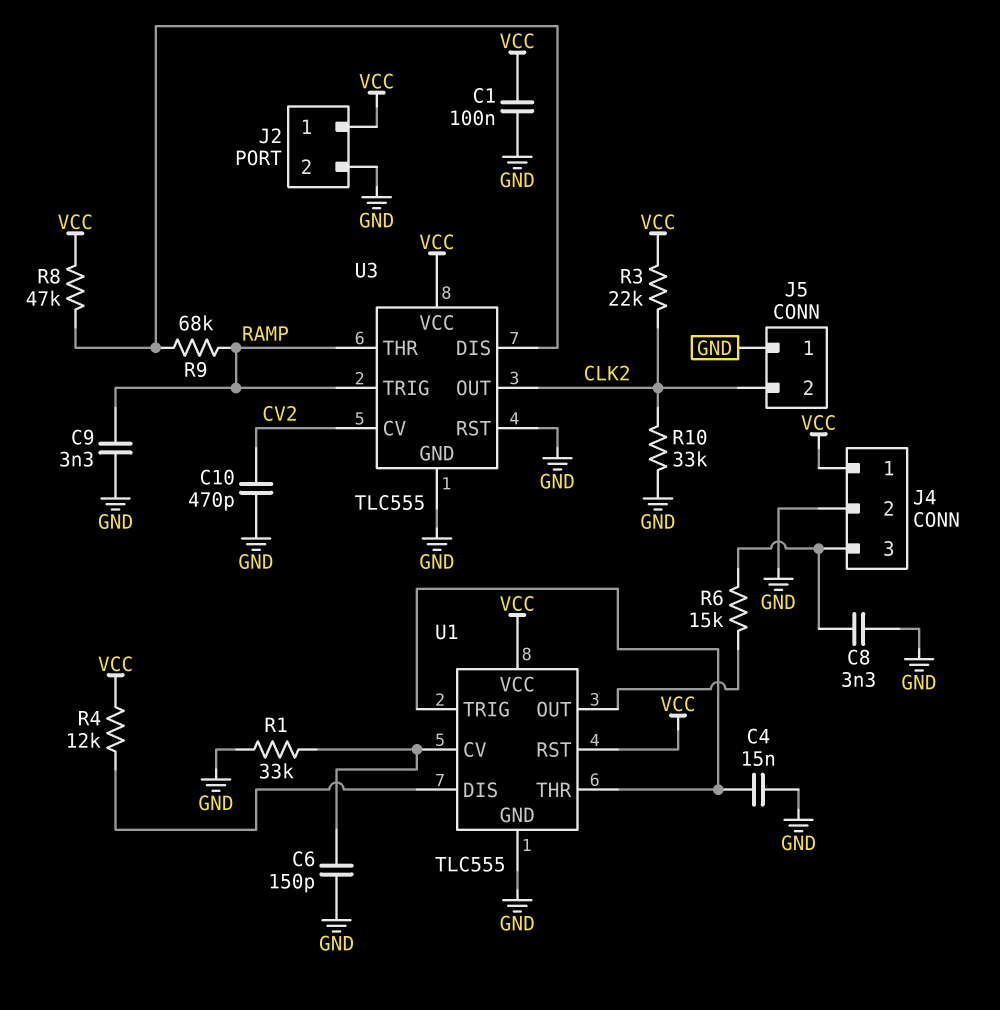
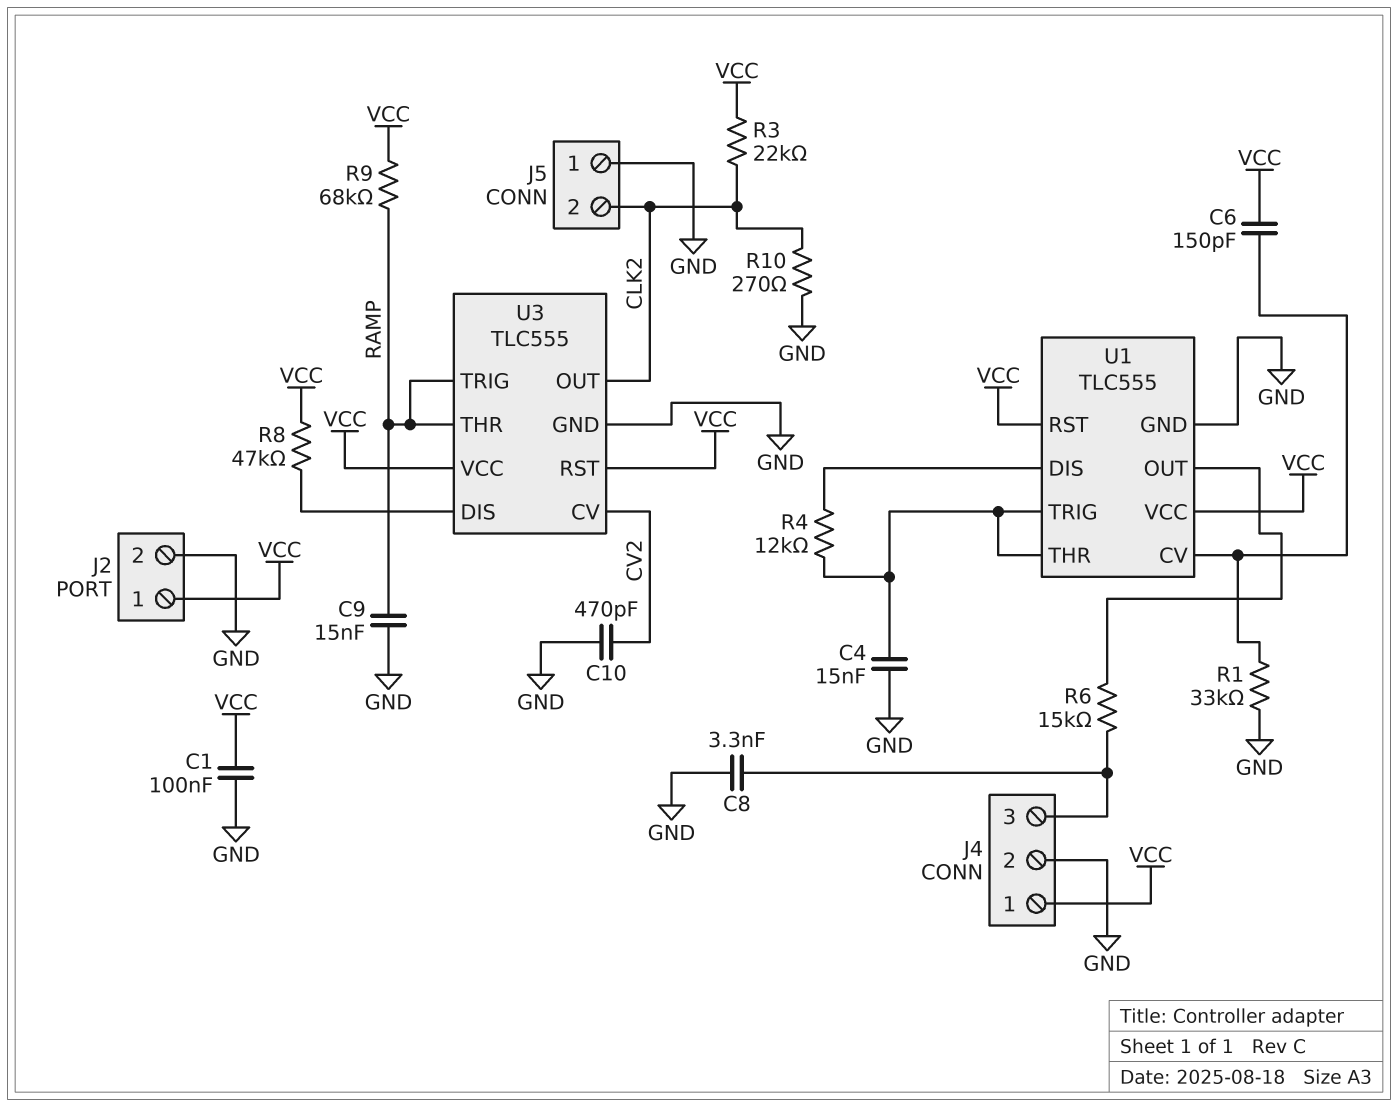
C6: 150pF (GND, U1/CV) -> 150pF (U1/CV, VCC)
C9: 3.3nF (GND, RAMP) -> 15nF (GND, RAMP)
R4: 12k (U1/DIS, VCC) -> 12k (U1/DIS, U1/THR)
R9: 68k (RAMP, U3/DIS) -> 68k (RAMP, VCC)
R10: 33k (CLK2, GND) -> 270 (CLK2, GND)
U3 pin RST: GND -> VCC

